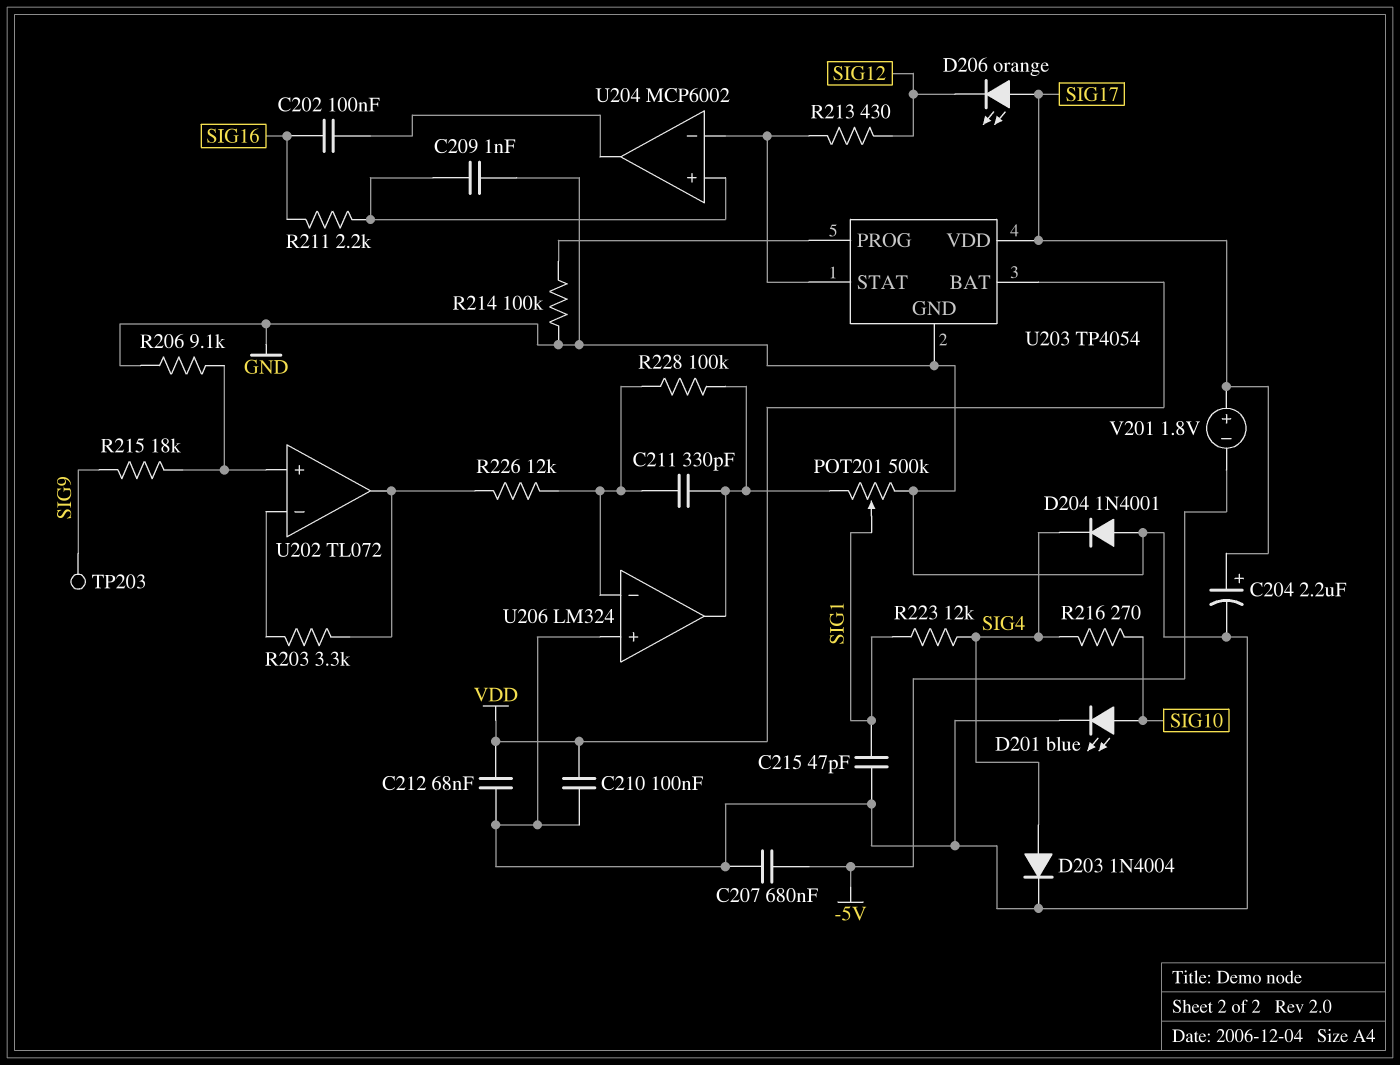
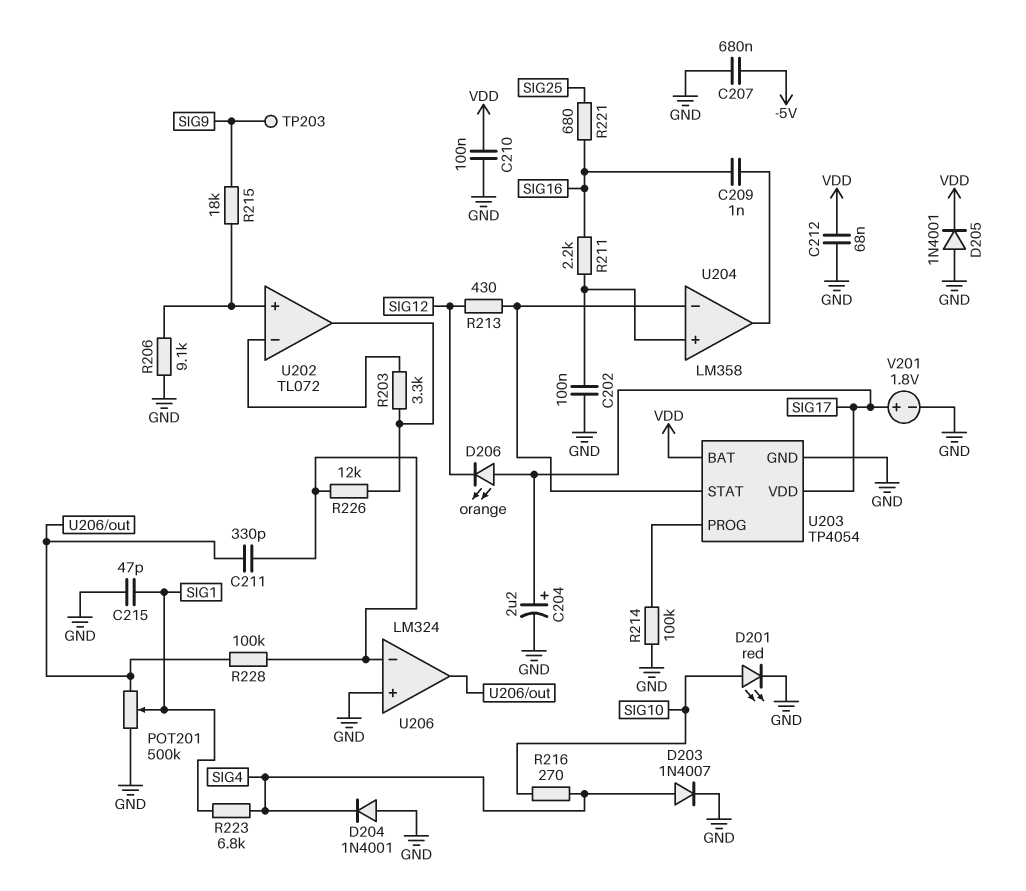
C202: 100nF (SIG16, U204/out) -> 100nF (GND, U204/in+)
C209: 1nF (GND, U204/in+) -> 1nF (SIG16, U204/out)
D201: LED blue (A SIG10, K GND) -> LED red (A SIG10, K GND)
D203: diode 1N4004 (A SIG4, K GND) -> diode 1N4007 (A SIG4, K GND)
D205: none -> diode 1N4001 (A GND, K VDD)
R221: none -> 680 (SIG16, SIG25)
R223: 12k (SIG1, SIG4) -> 6.8k (SIG1, SIG4)
U204: MCP6002 -> LM358
V201: 1.8V (plus SIG17, minus -5V) -> 1.8V (plus SIG17, minus GND)

